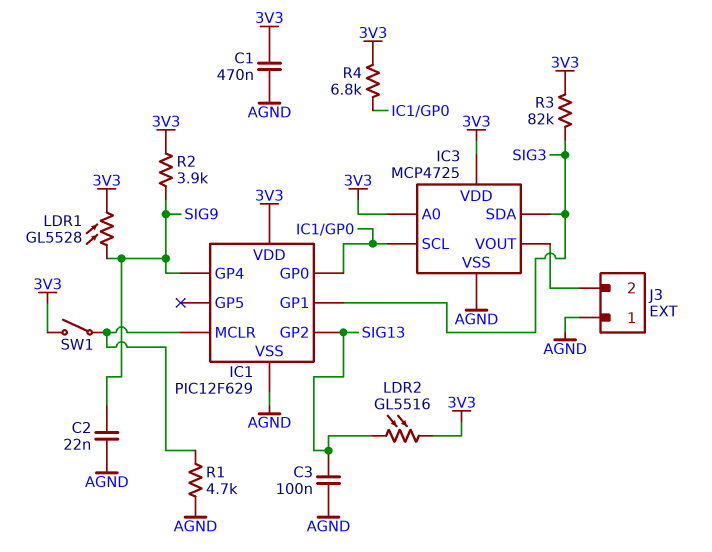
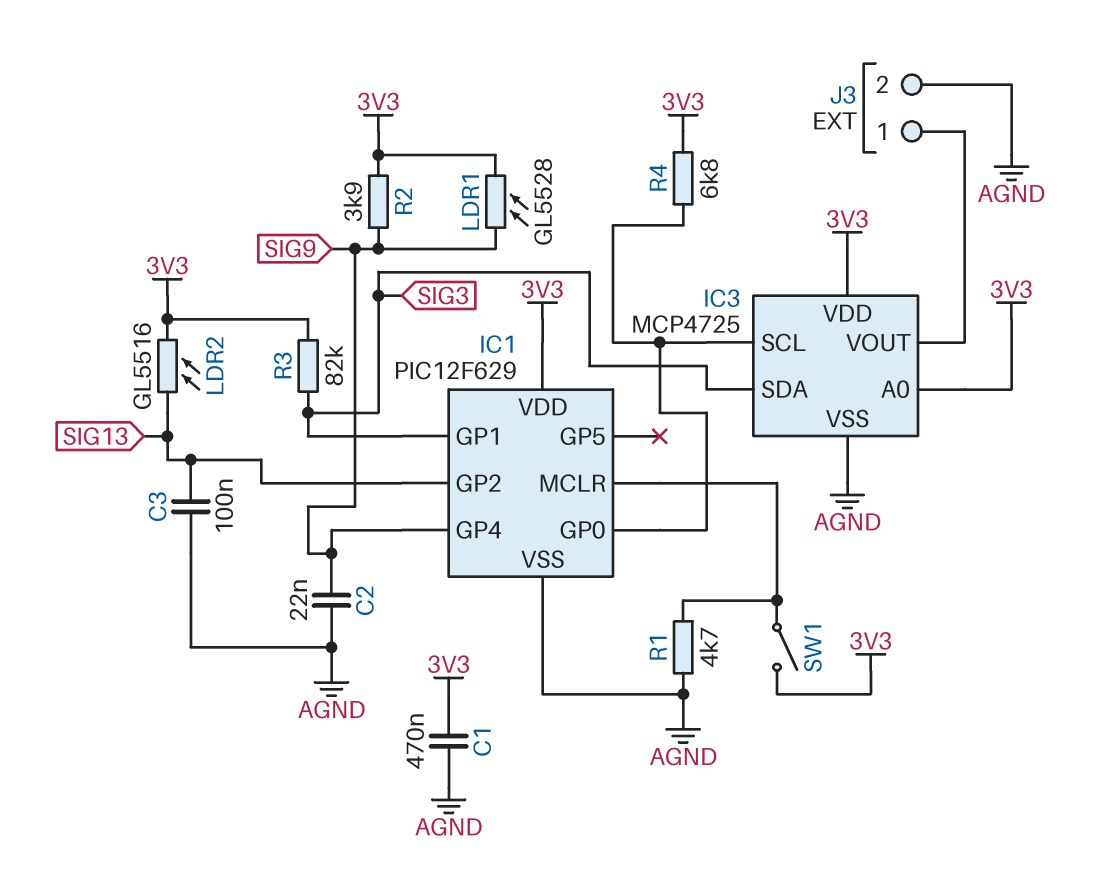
J3 pin 1: AGND -> IC3/VOUT
J3 pin 2: IC3/VOUT -> AGND

